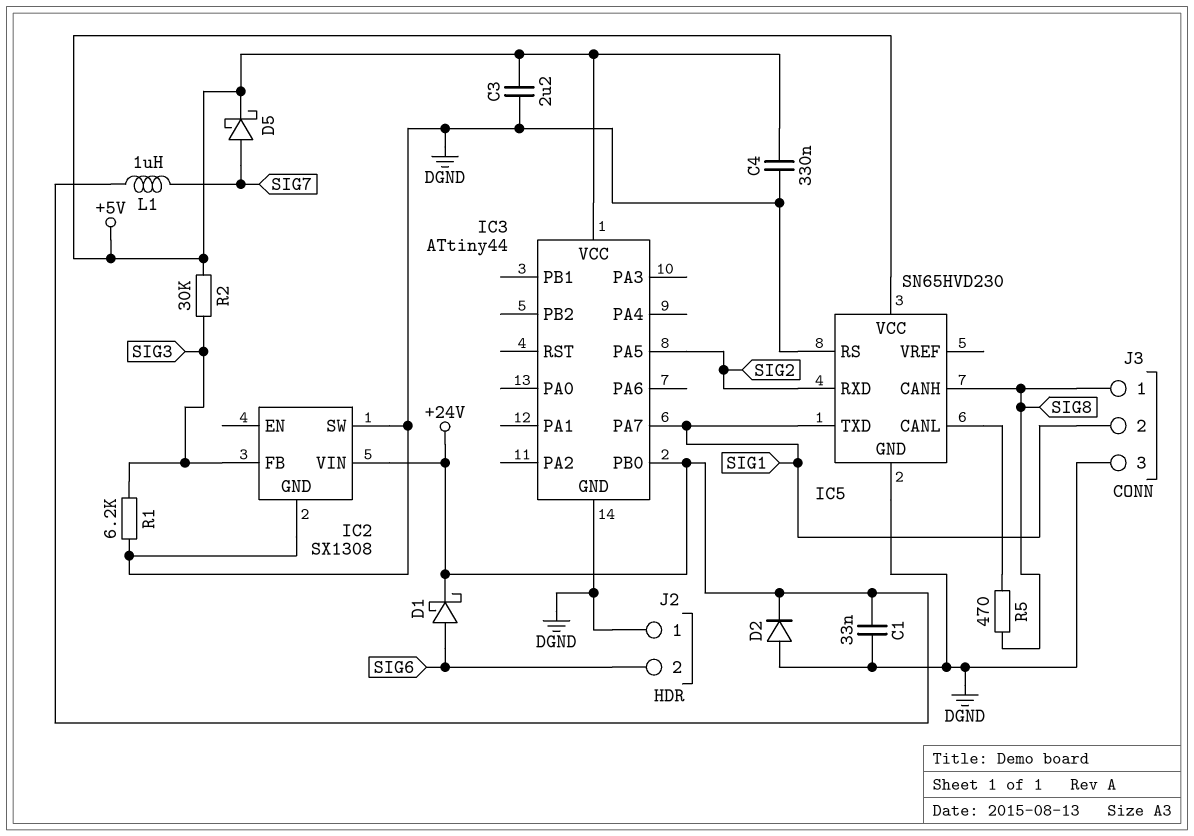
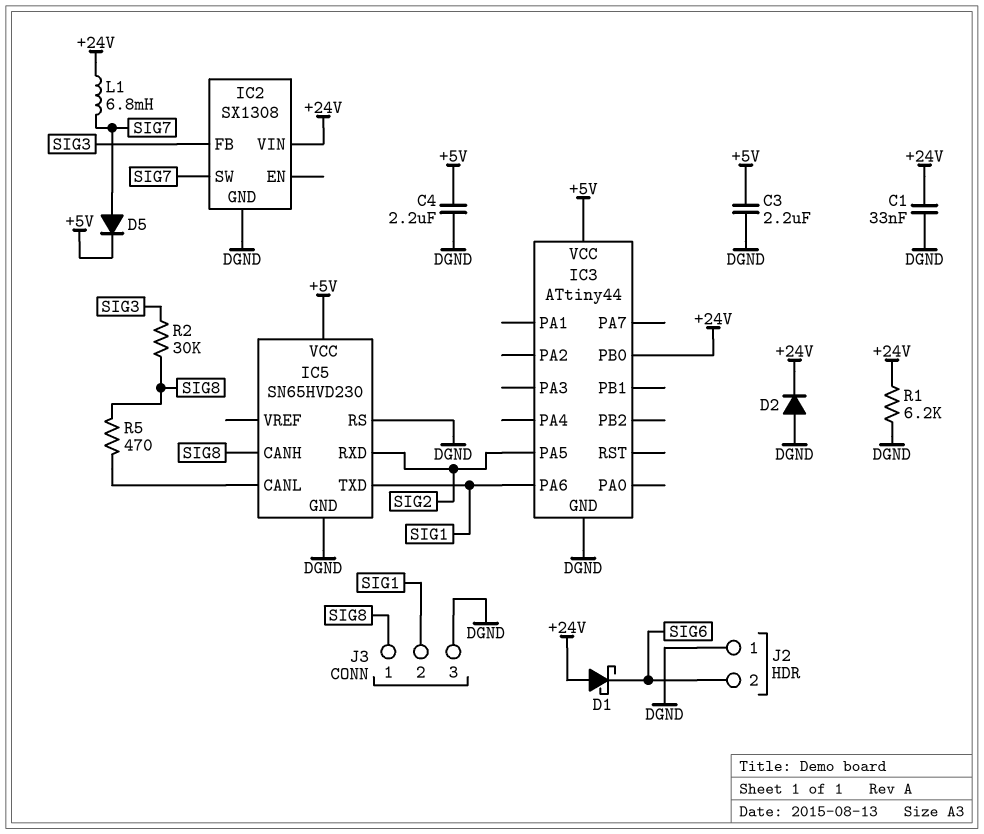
C4: 330nF (+5V, DGND) -> 2.2uF (+5V, DGND)
D1: schottky (A SIG6, K +24V) -> schottky (A +24V, K SIG6)
D5: schottky (A SIG7, K +5V) -> diode (A SIG7, K +5V)
IC2 pin SW: DGND -> SIG7
IC3 pin PA6: none -> SIG1
IC3 pin PA7: SIG1 -> none
L1: 1uH (+24V, SIG7) -> 6.8mH (+24V, SIG7)
R1: 6.2k (DGND, SIG3) -> 6.2k (+24V, DGND)
R2: 30k (+5V, SIG3) -> 30k (SIG3, SIG8)

